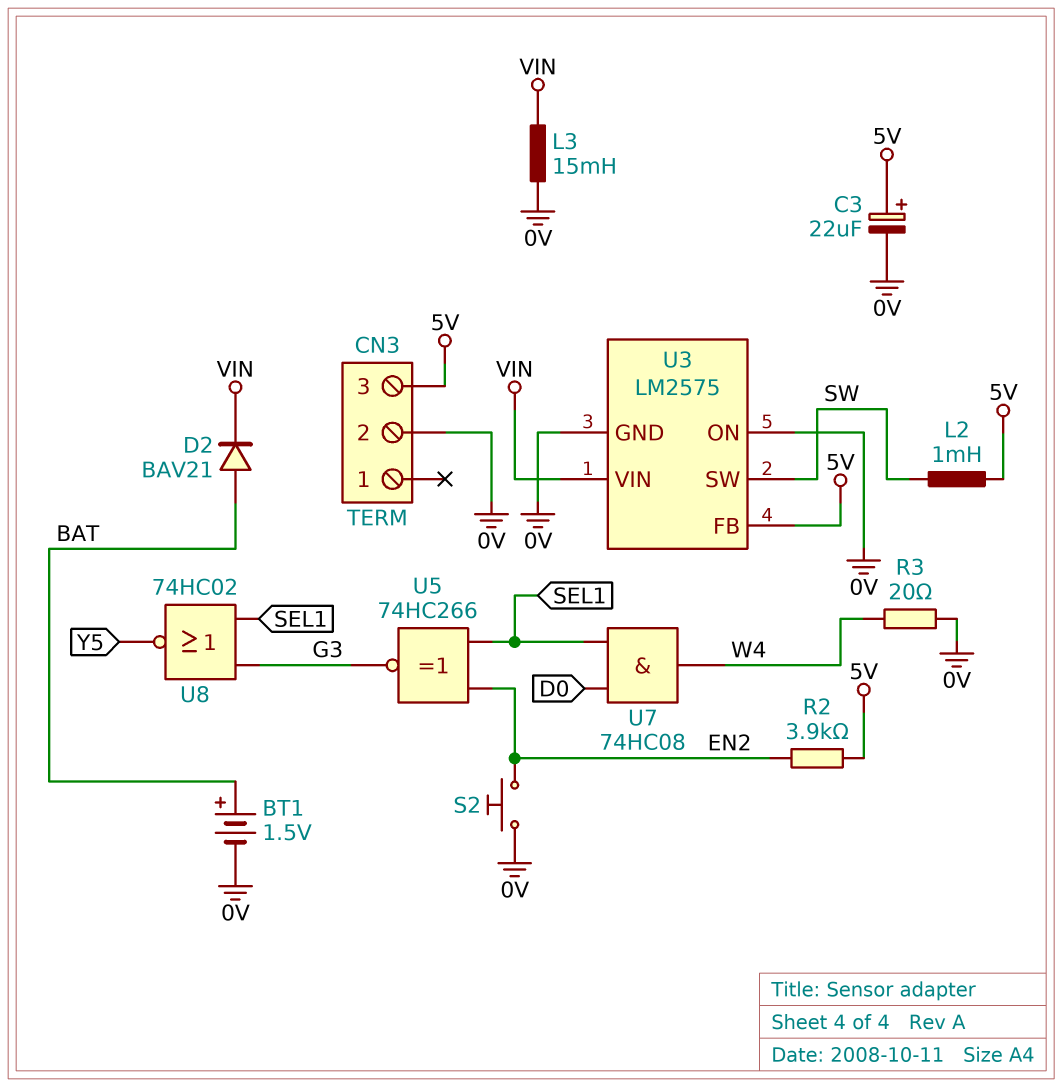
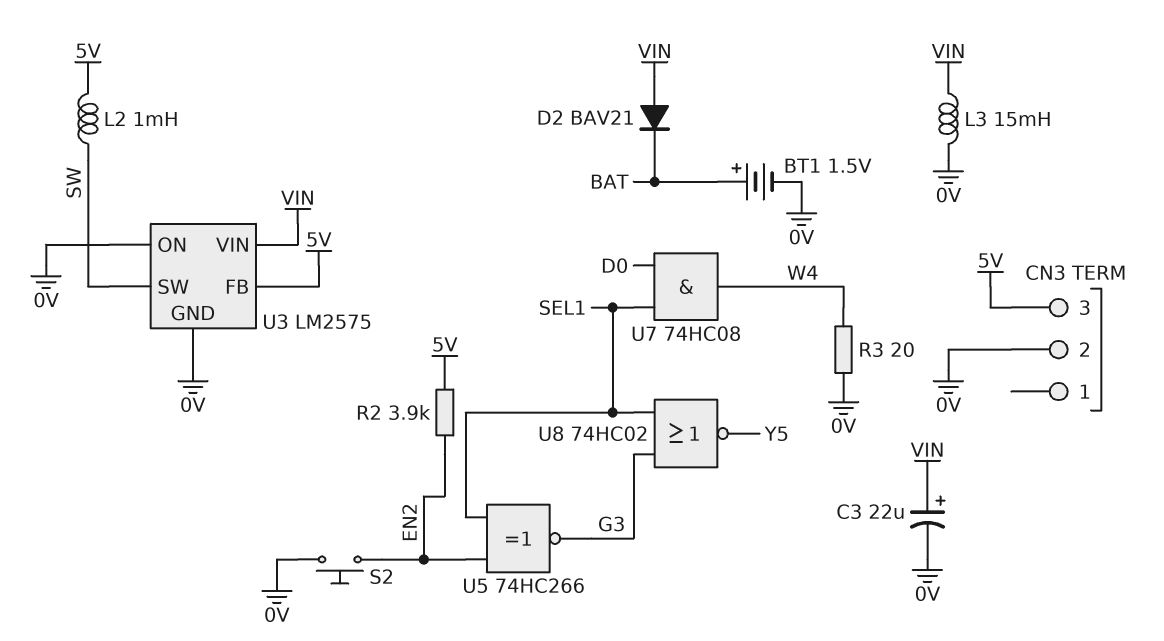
C3: 22uF (plus 5V, minus 0V) -> 22uF (plus VIN, minus 0V)
D2: diode BAV21 (A BAT, K VIN) -> diode BAV21 (A VIN, K BAT)

